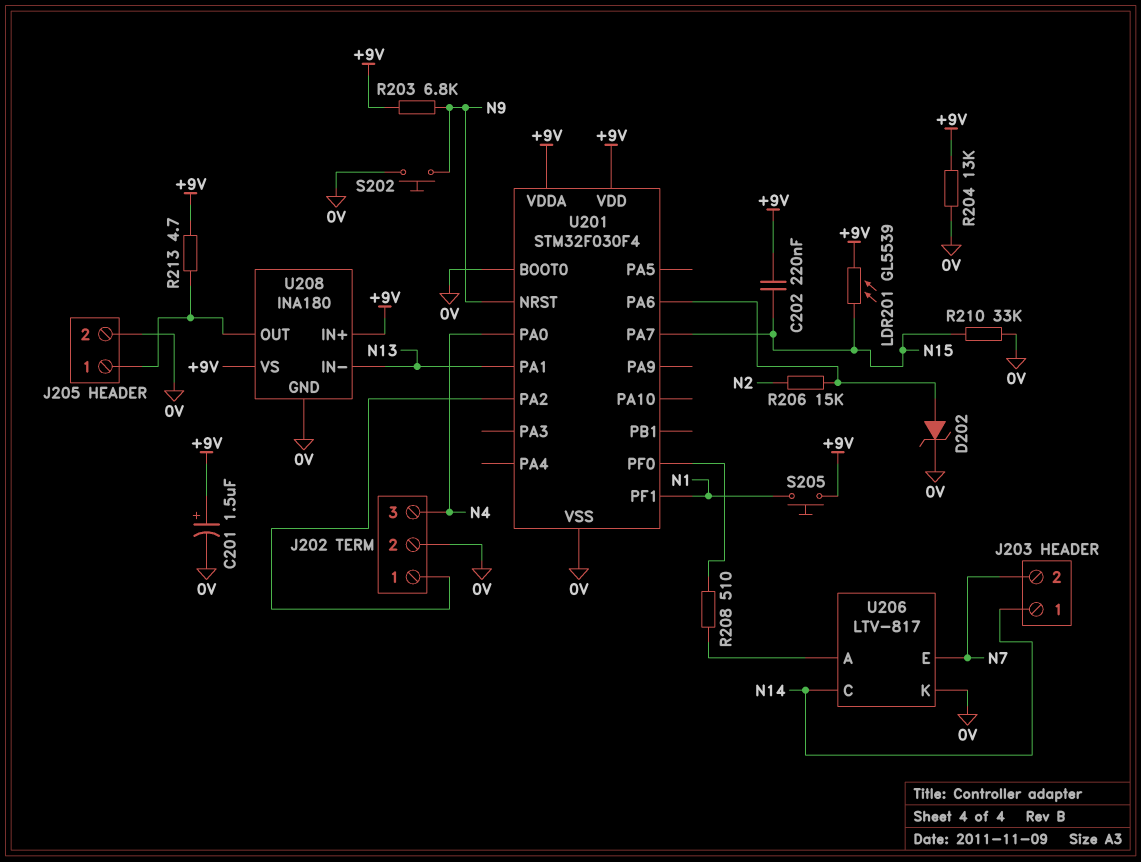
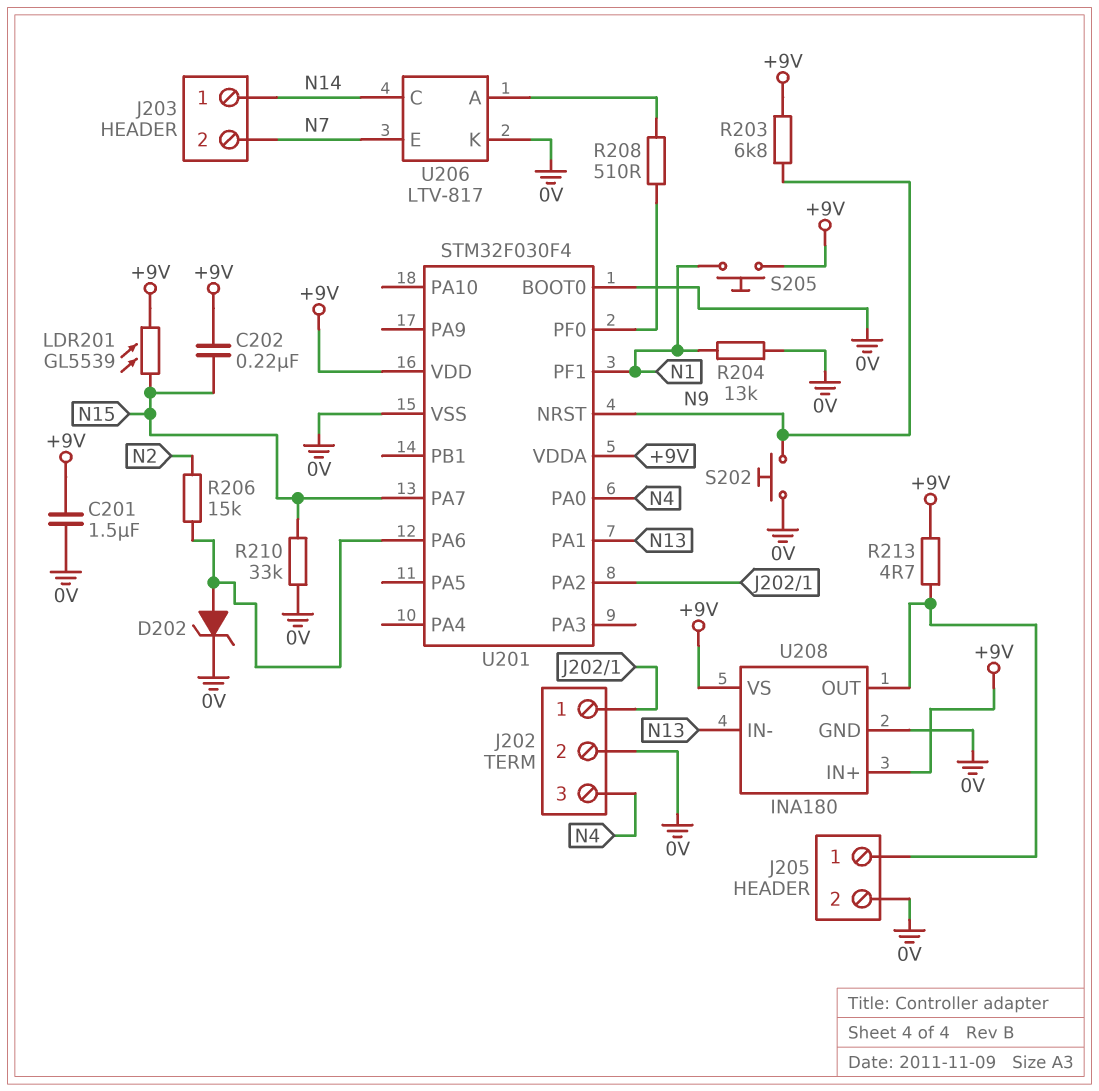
C201: 1.5uF (plus +9V, minus 0V) -> 1.5uF (+9V, 0V)
R204: 13k (+9V, 0V) -> 13k (0V, N1)

